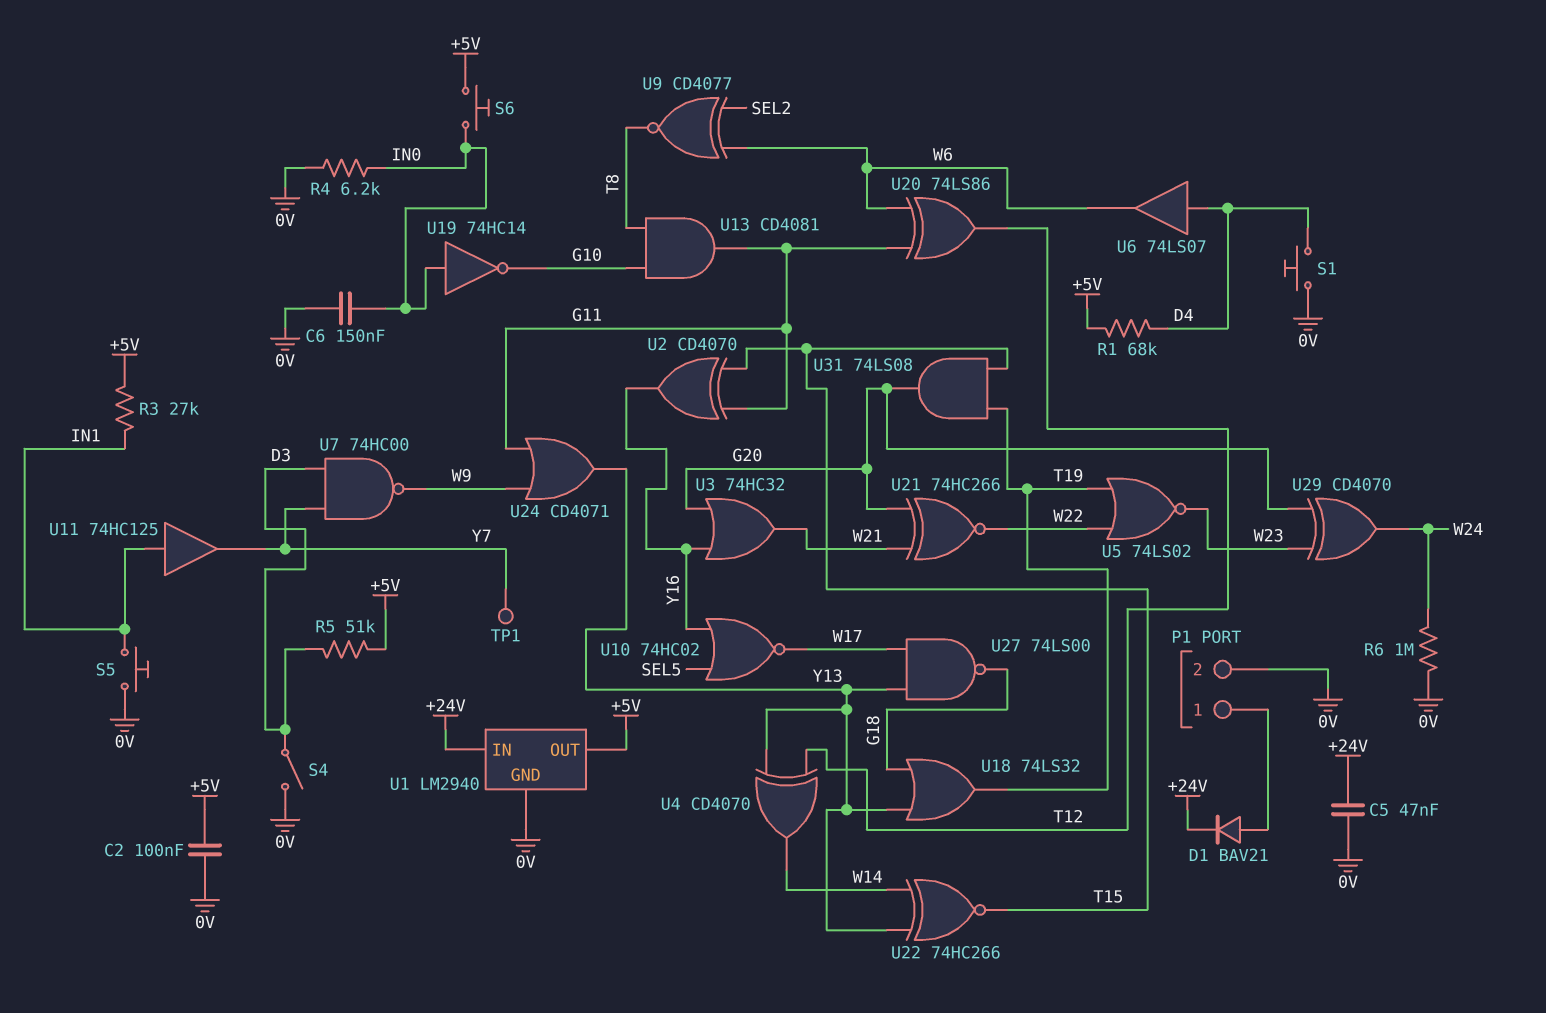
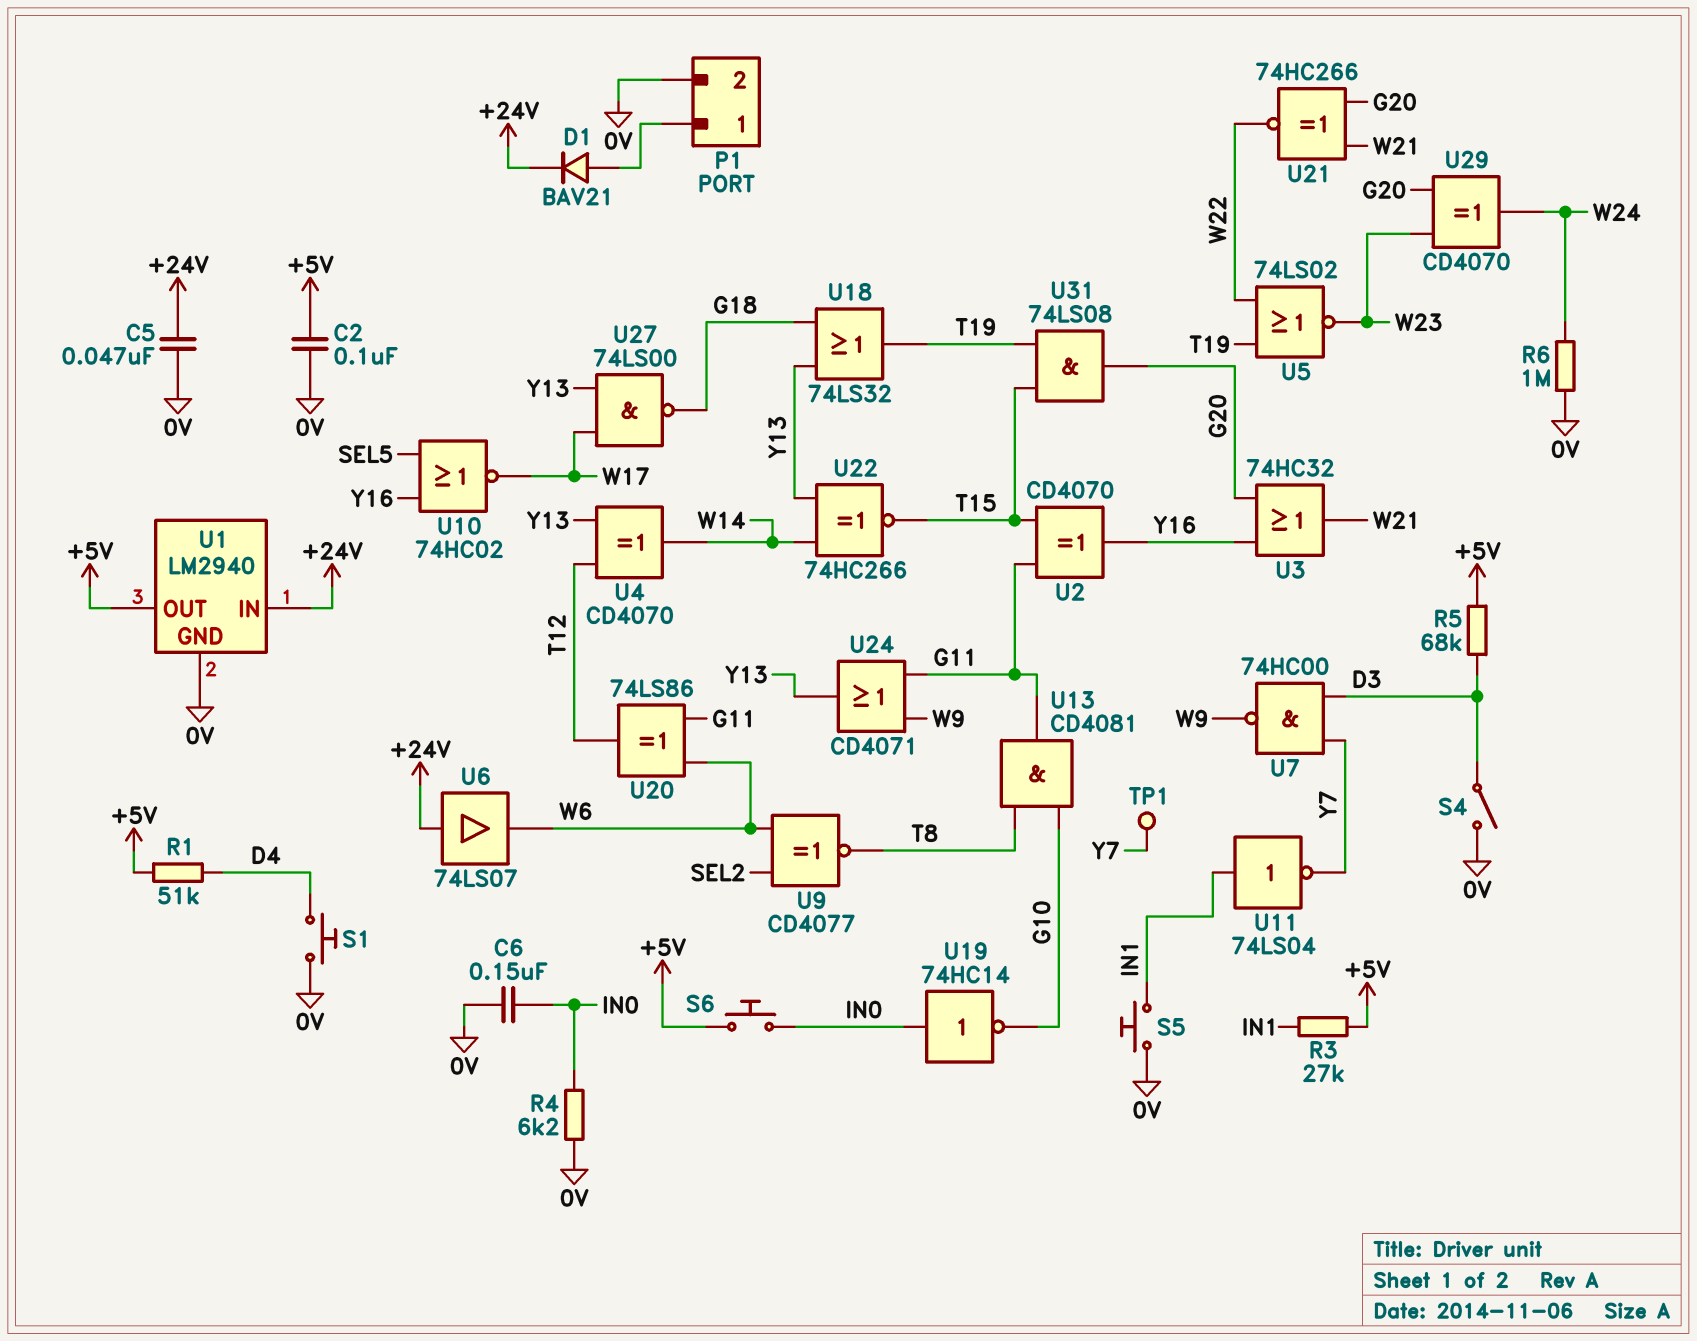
R1: 68k (+5V, D4) -> 51k (+5V, D4)
R5: 51k (+5V, D3) -> 68k (+5V, D3)
U6: buffer 74LS07 (in D4, out W6) -> buffer 74LS07 (in +24V, out W6)
U11: buffer 74HC125 (in IN1, out Y7) -> NOT 74LS04 (in IN1, out Y7)

